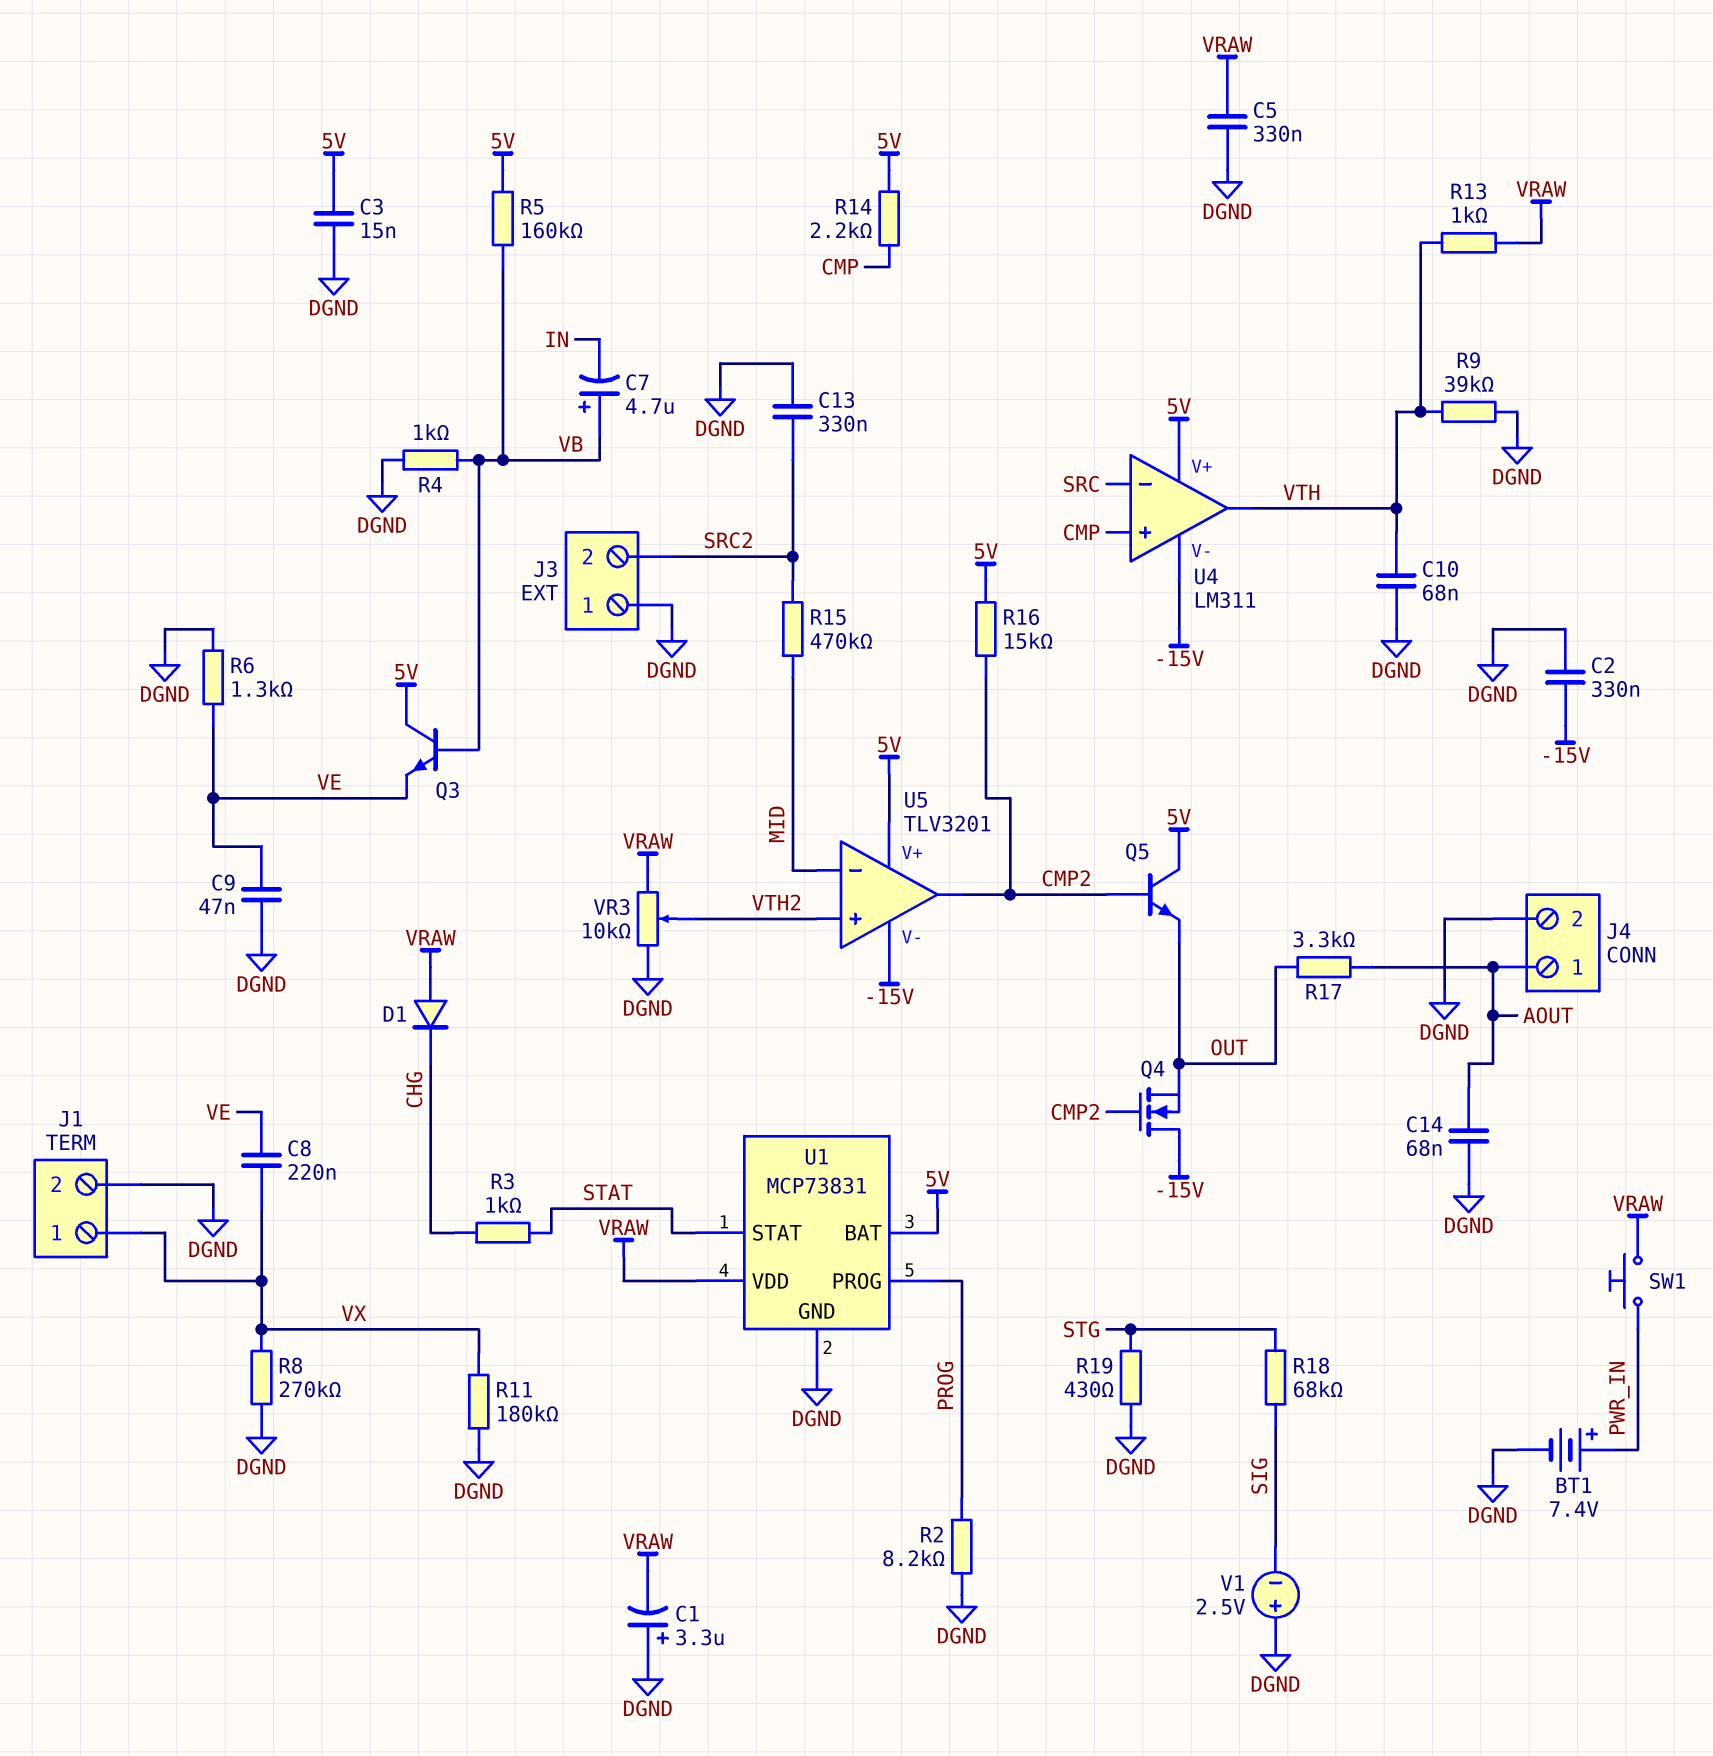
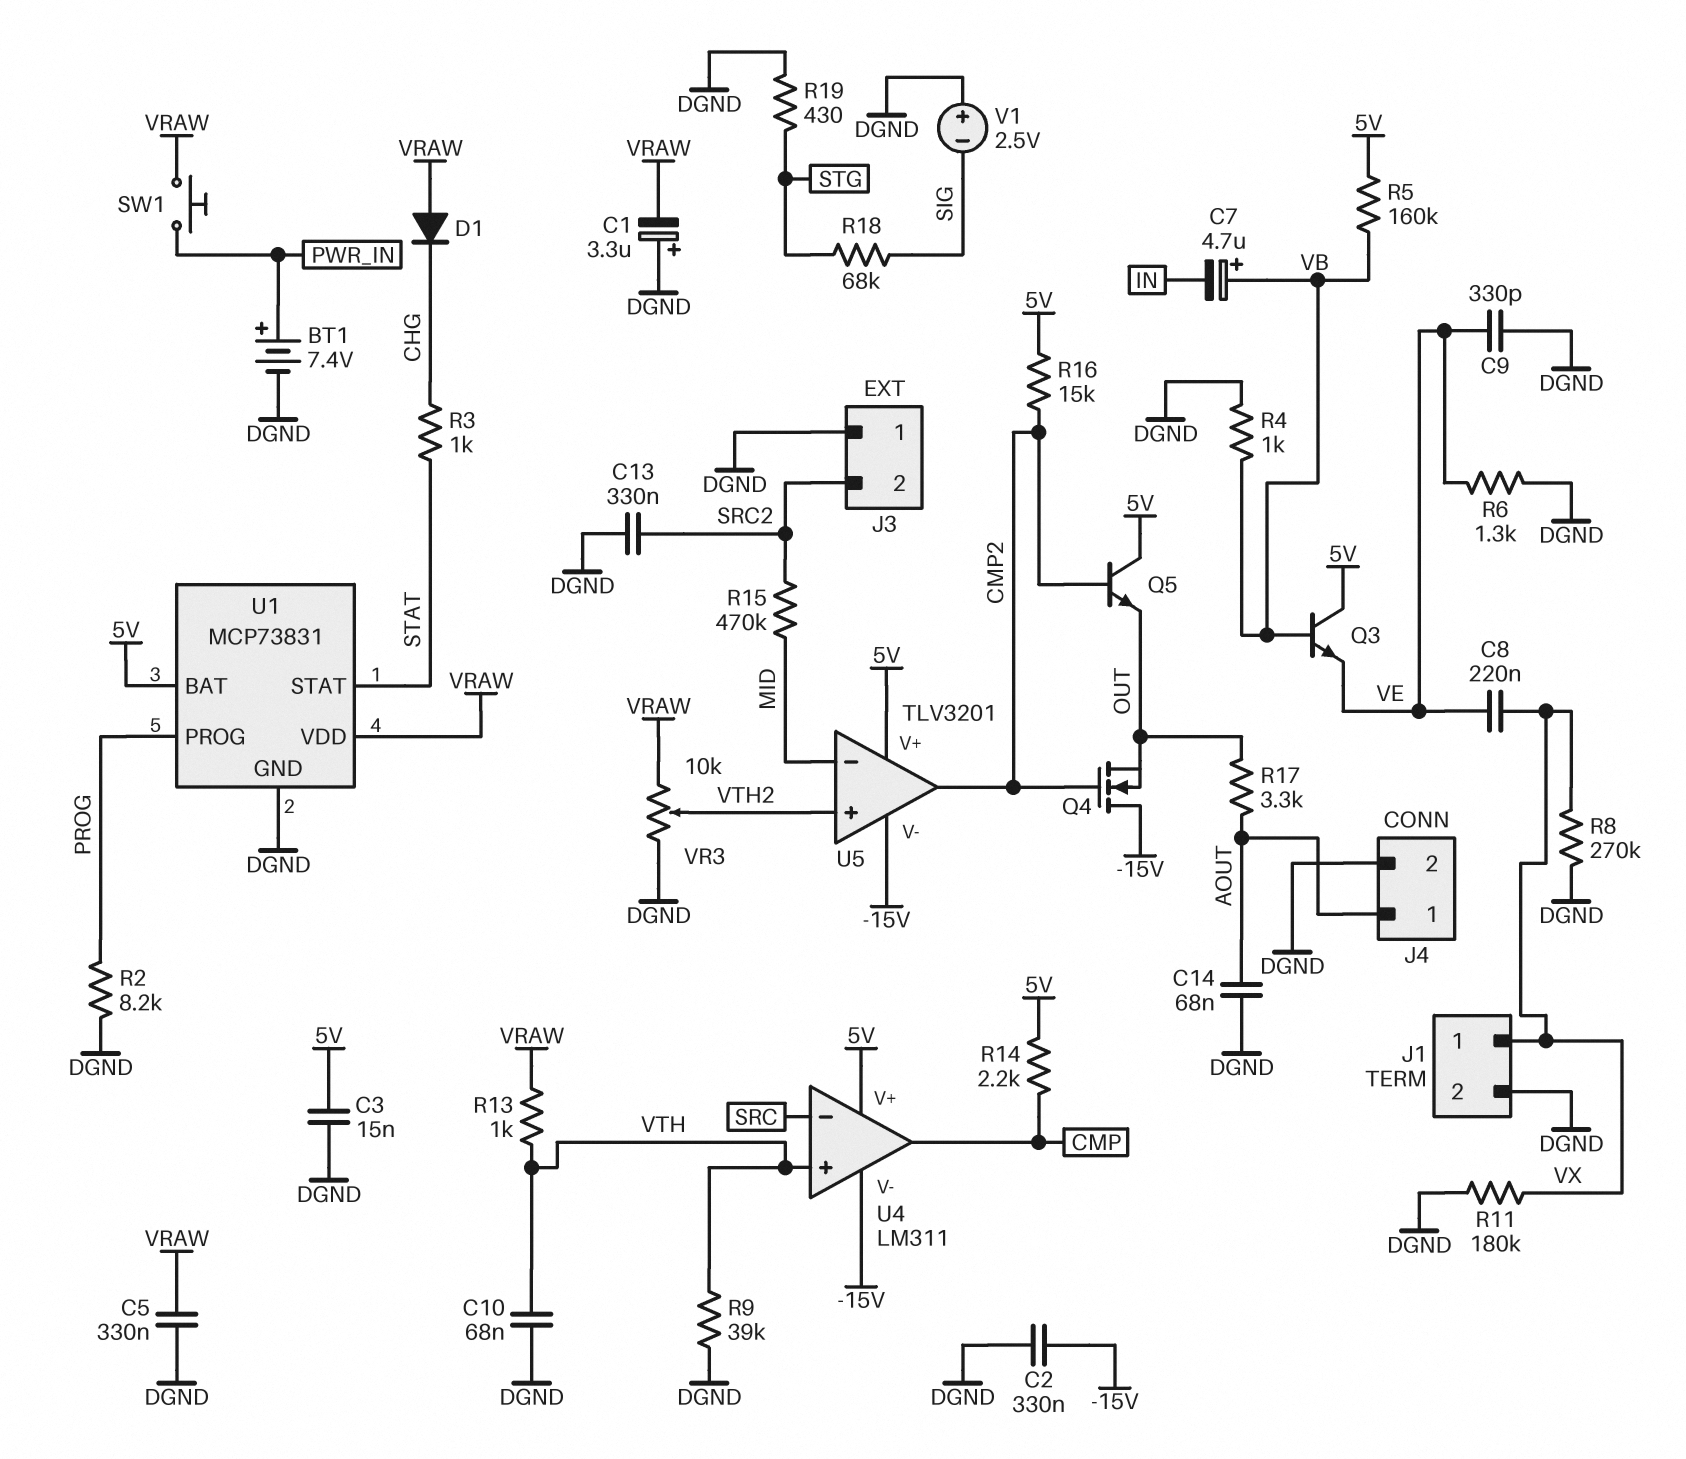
C9: 47nF (DGND, VE) -> 330pF (DGND, VE)
U4 pin in+: CMP -> VTH
U4 pin out: VTH -> CMP

